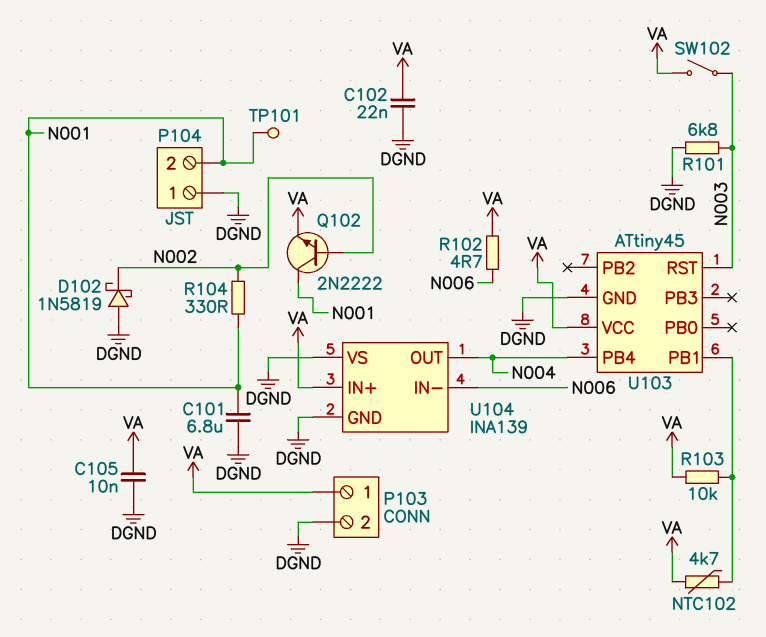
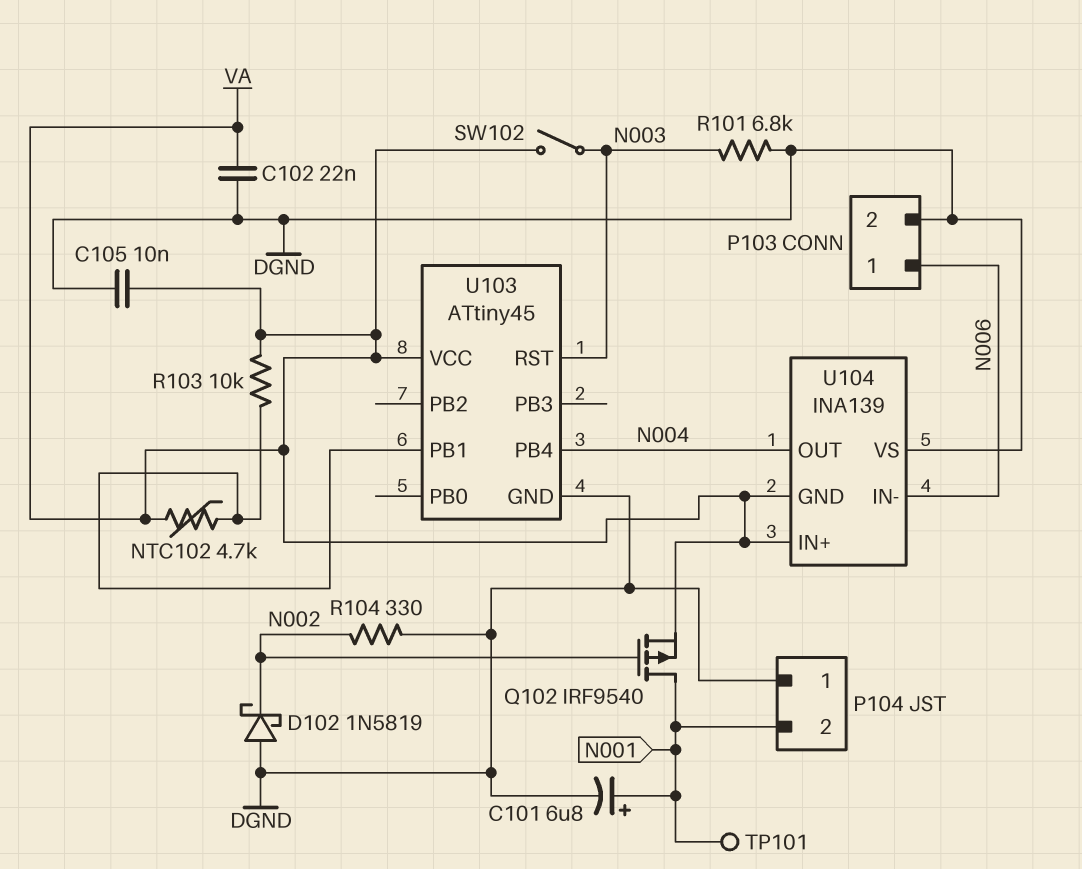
C101: 6.8uF (DGND, N001) -> 6.8uF (plus N001, minus DGND)
P103 pin 1: VA -> N006
Q102: NPN 2N2222 (B N002, C N001, E VA) -> PMOS IRF9540 (G N002, D N001, S VA)
R102: 4.7 (N006, VA) -> none
R104: 330 (N001, N002) -> 330 (DGND, N002)
U104 pin GND: DGND -> VA

